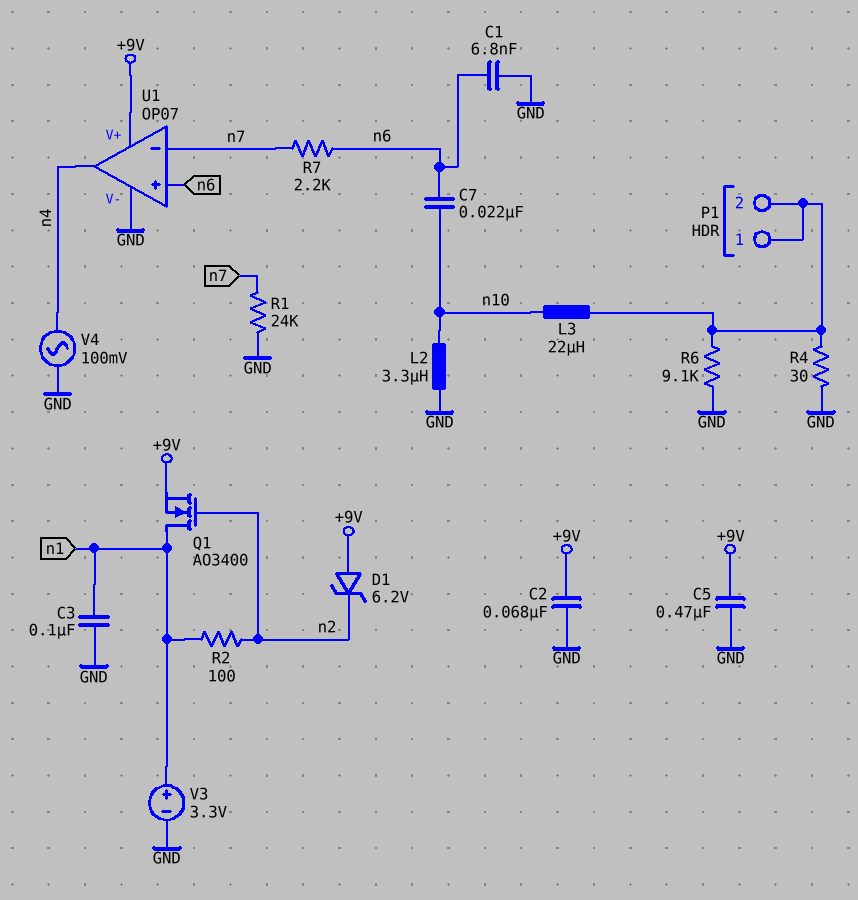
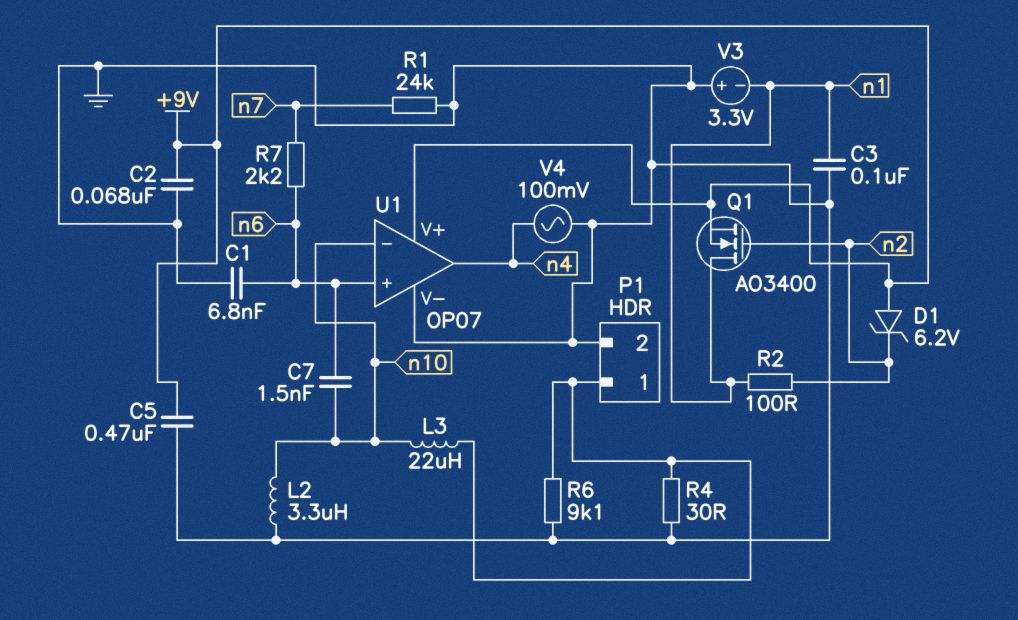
C7: 22nF (n6, n10) -> 1.5nF (n6, n10)
P1 pin 2: P1/1 -> GND
U1 pin in-: n7 -> n10
V3: 3.3V (plus n1, minus GND) -> 3.3V (plus GND, minus n1)

